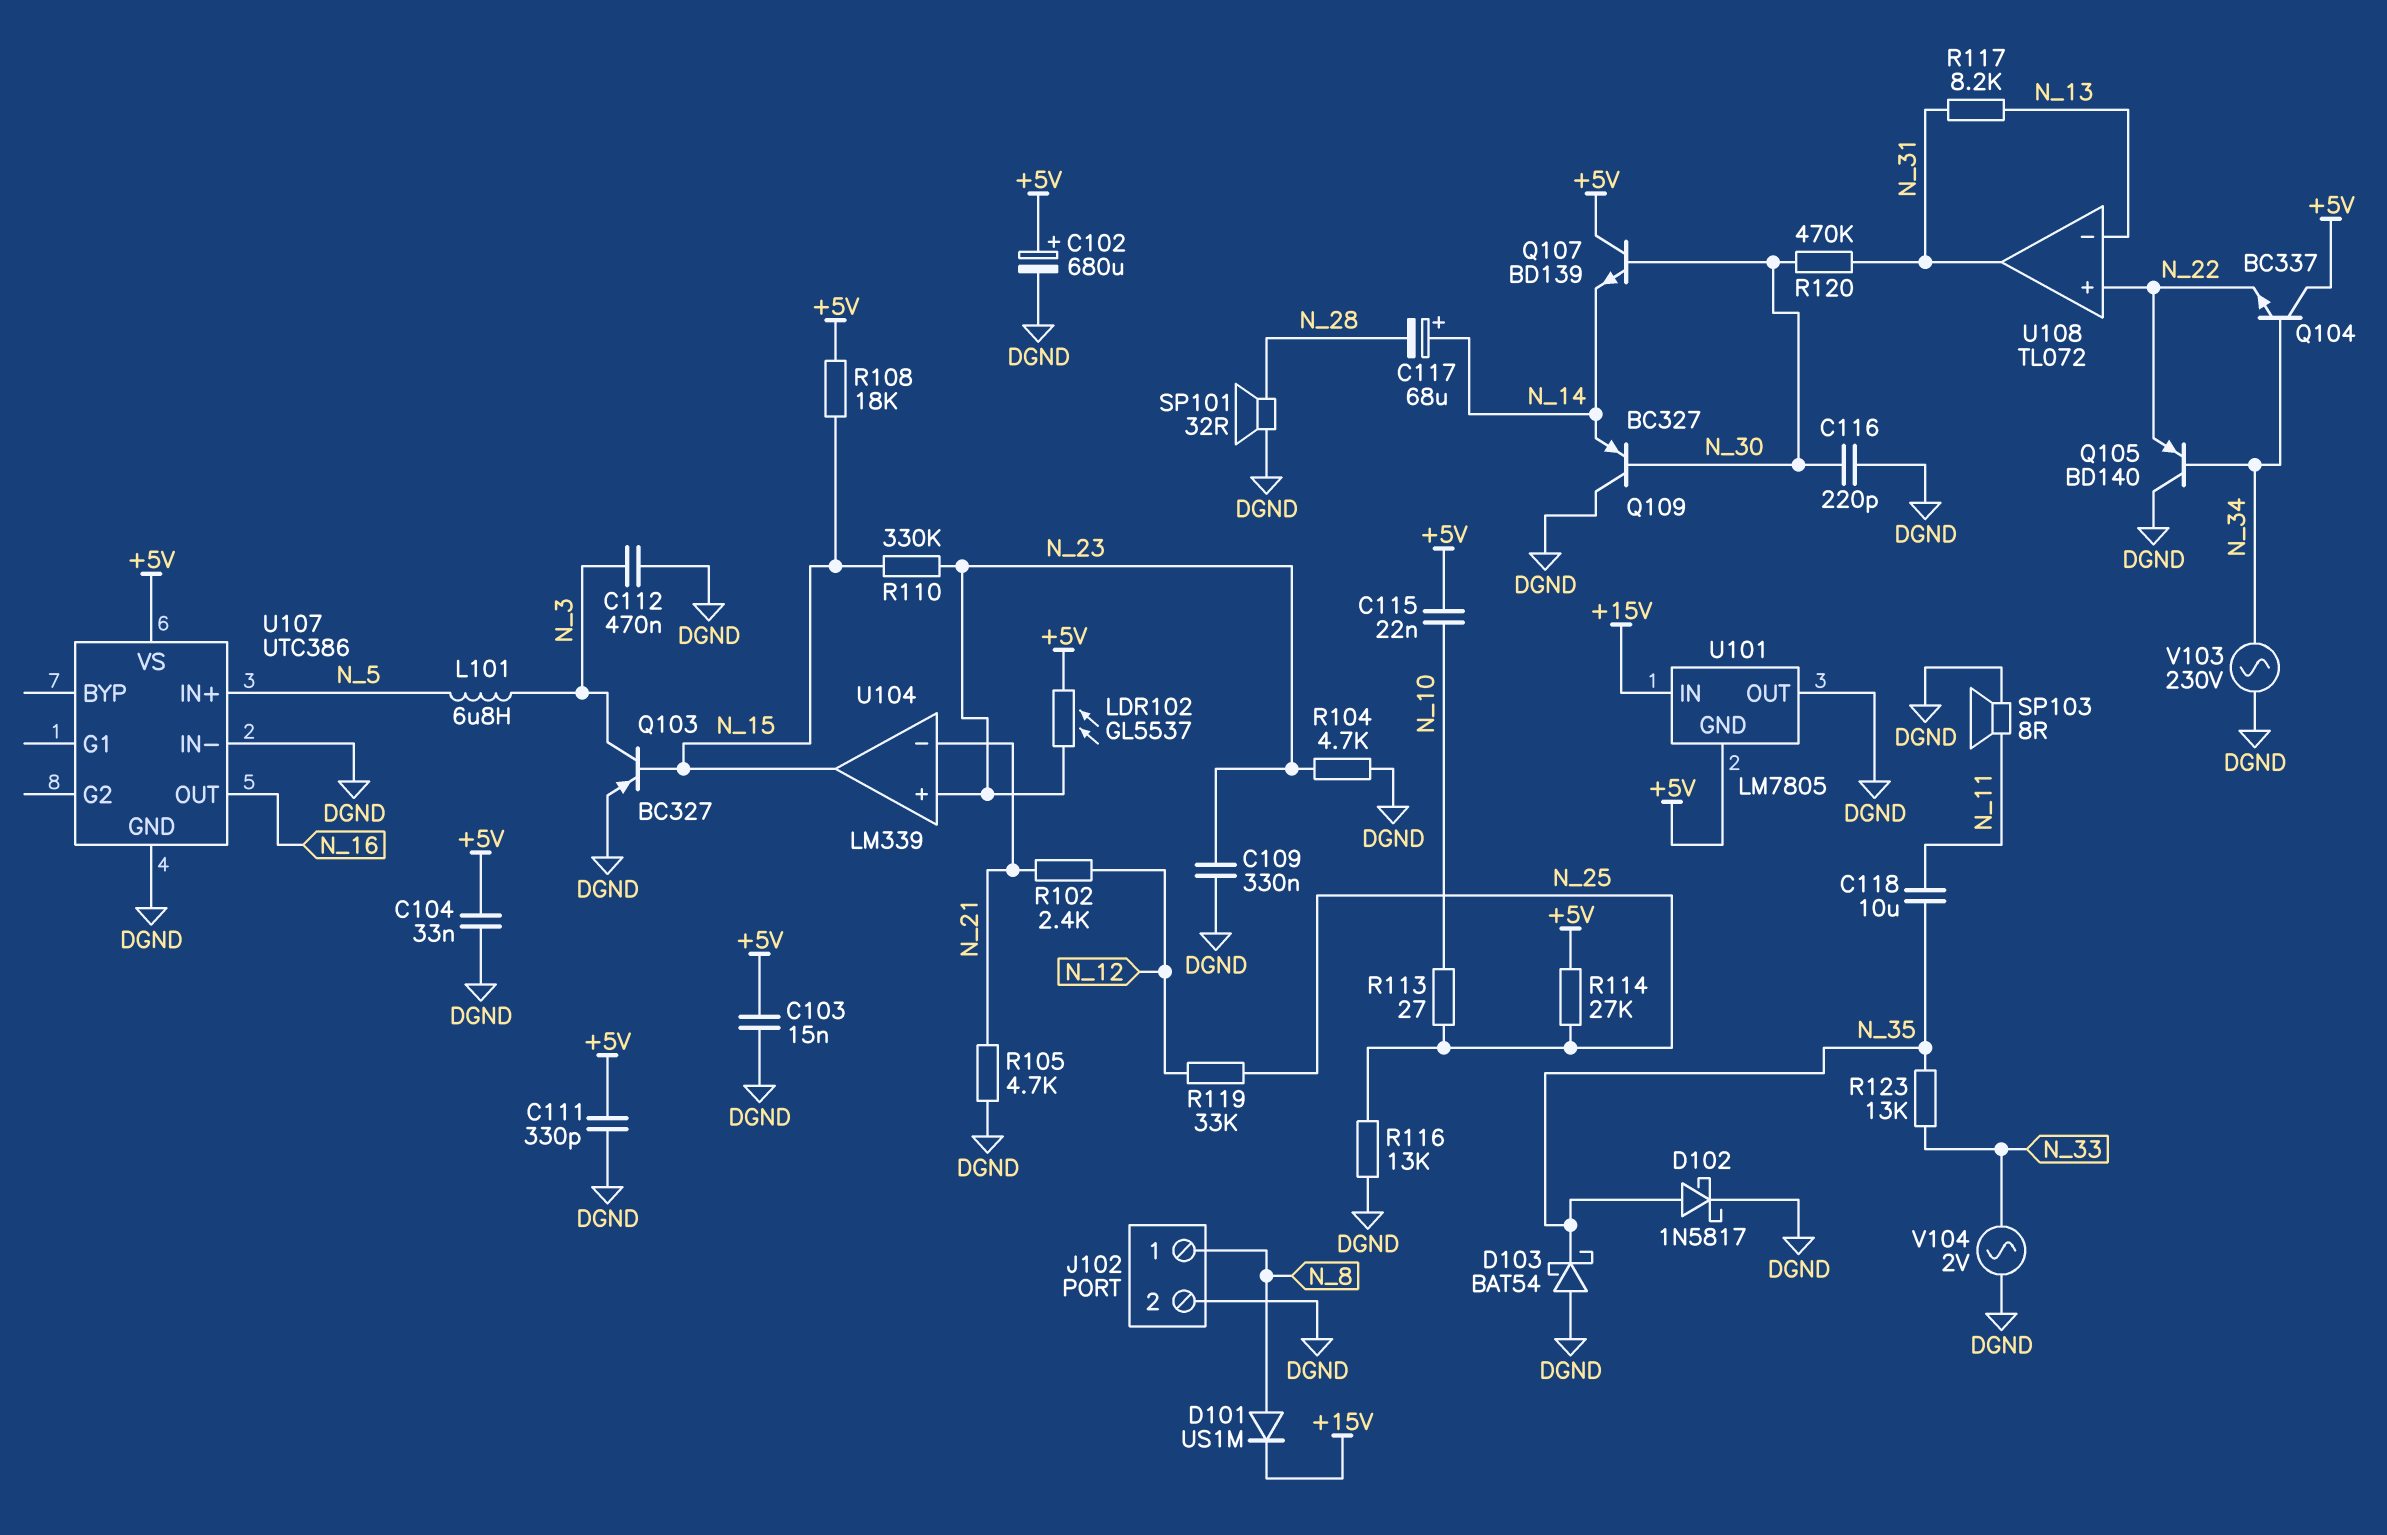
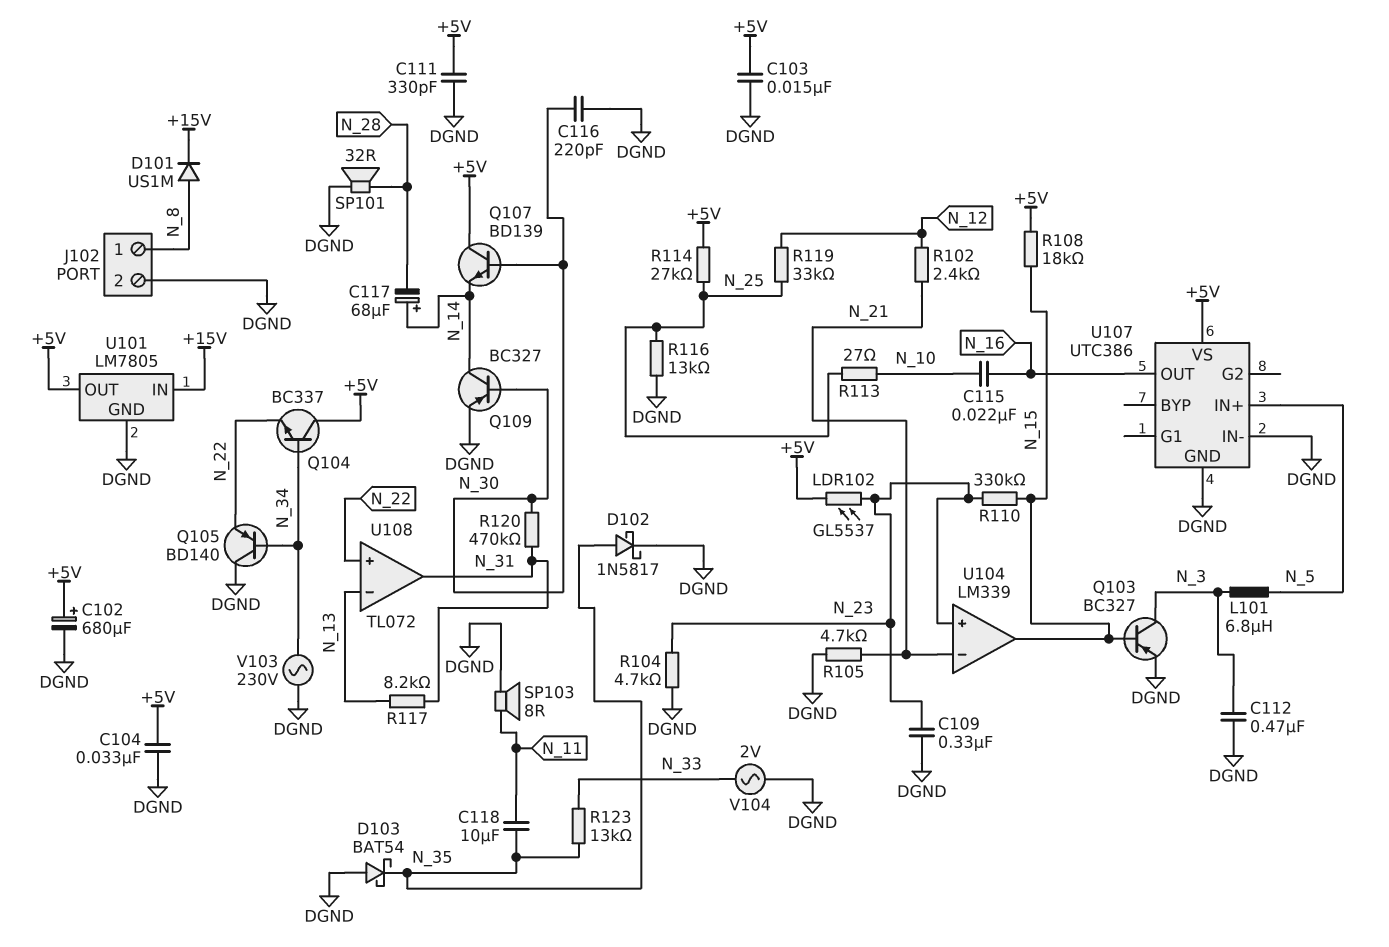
C115: 22nF (+5V, N_10) -> 22nF (N_10, N_16)
Q109: PNP BC327 (B N_30, C DGND, E N_14) -> PNP BC327 (B N_30, C N_14, E DGND)
U101 pin GND: +5V -> DGND
U101 pin OUT: DGND -> +5V

